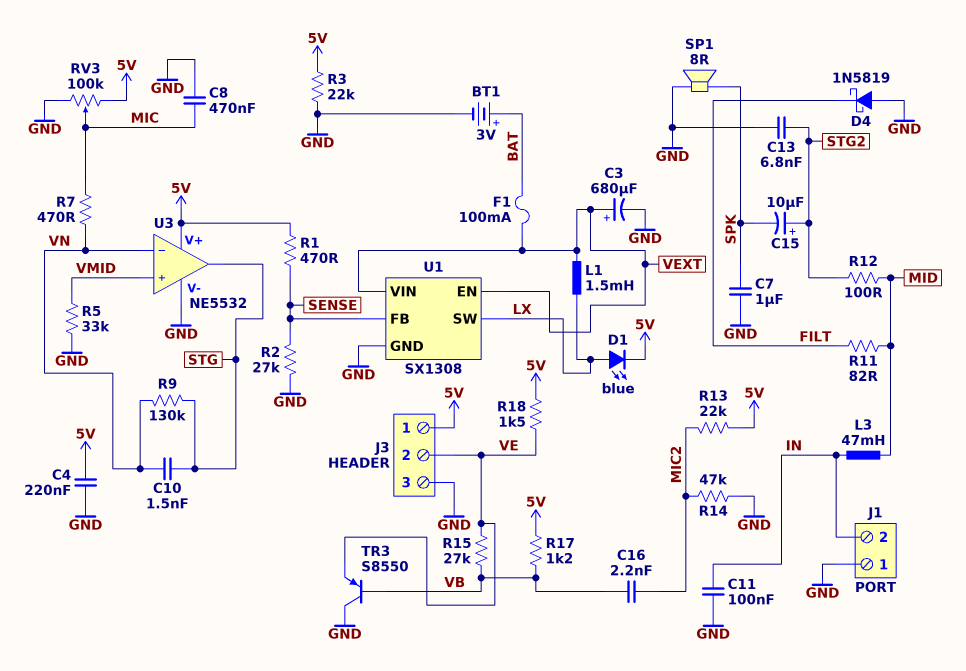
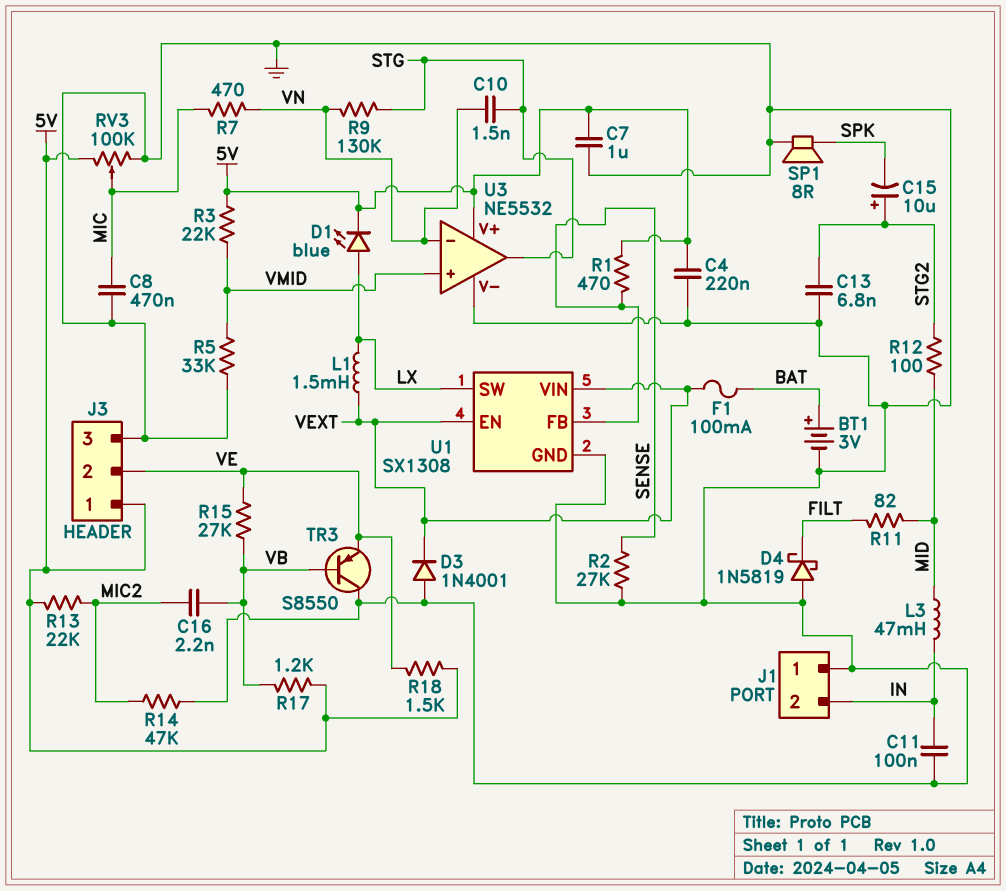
C3: 680uF (plus VEXT, minus GND) -> none
C7: 1uF (GND, SPK) -> 1uF (5V, GND)
D3: none -> diode 1N4001 (A GND, K VEXT)
R3: 22k (5V, GND) -> 22k (5V, VMID)

